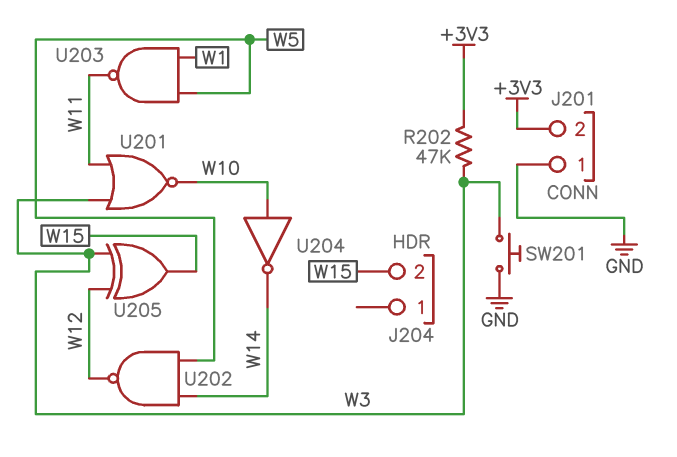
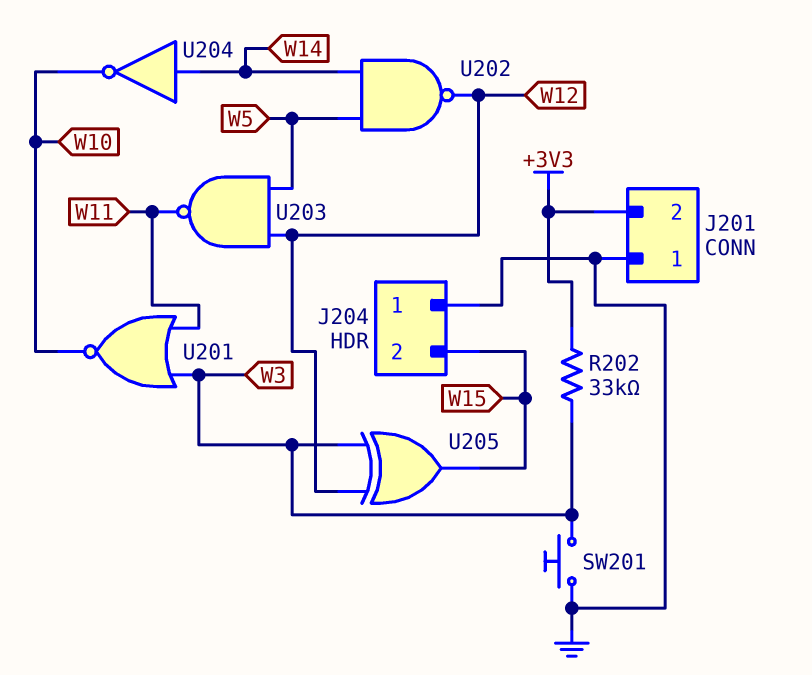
J204 pin 1: none -> GND
R202: 47k (+3V3, W3) -> 33k (+3V3, W3)
U203: NAND (in W1, in W5, out W11) -> NAND (in W5, in W12, out W11)
U204: NOT (in W10, out W14) -> NOT (in W14, out W10)

